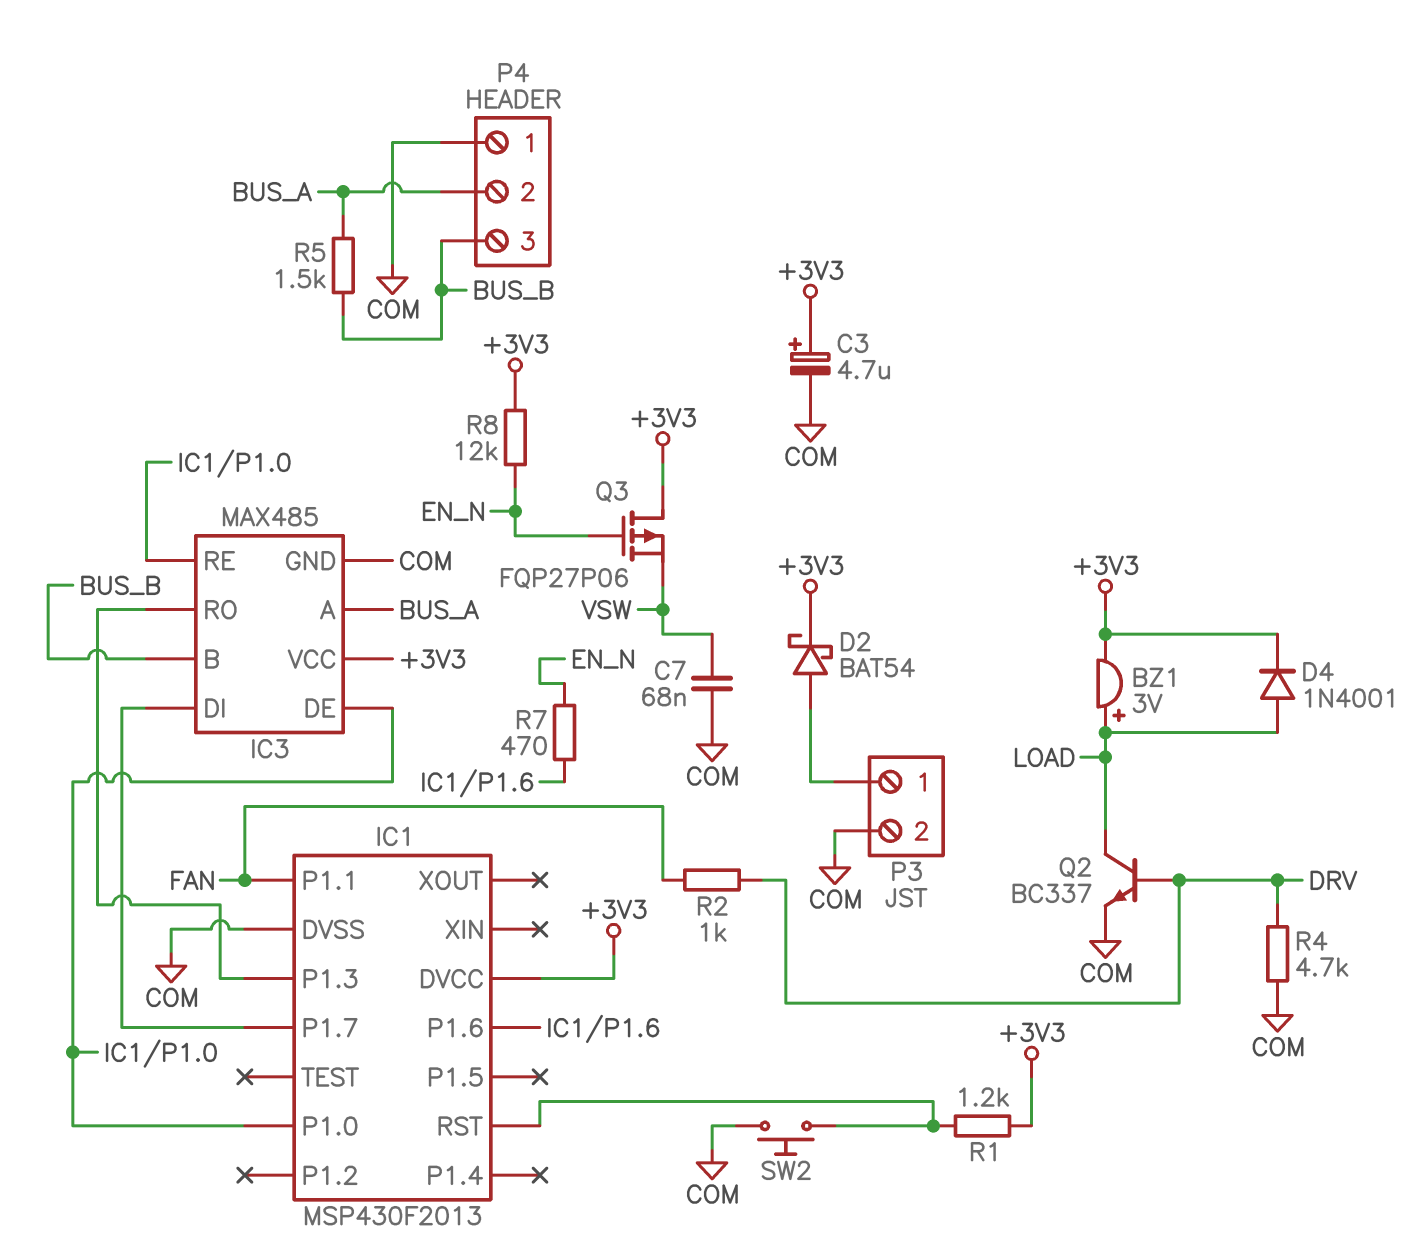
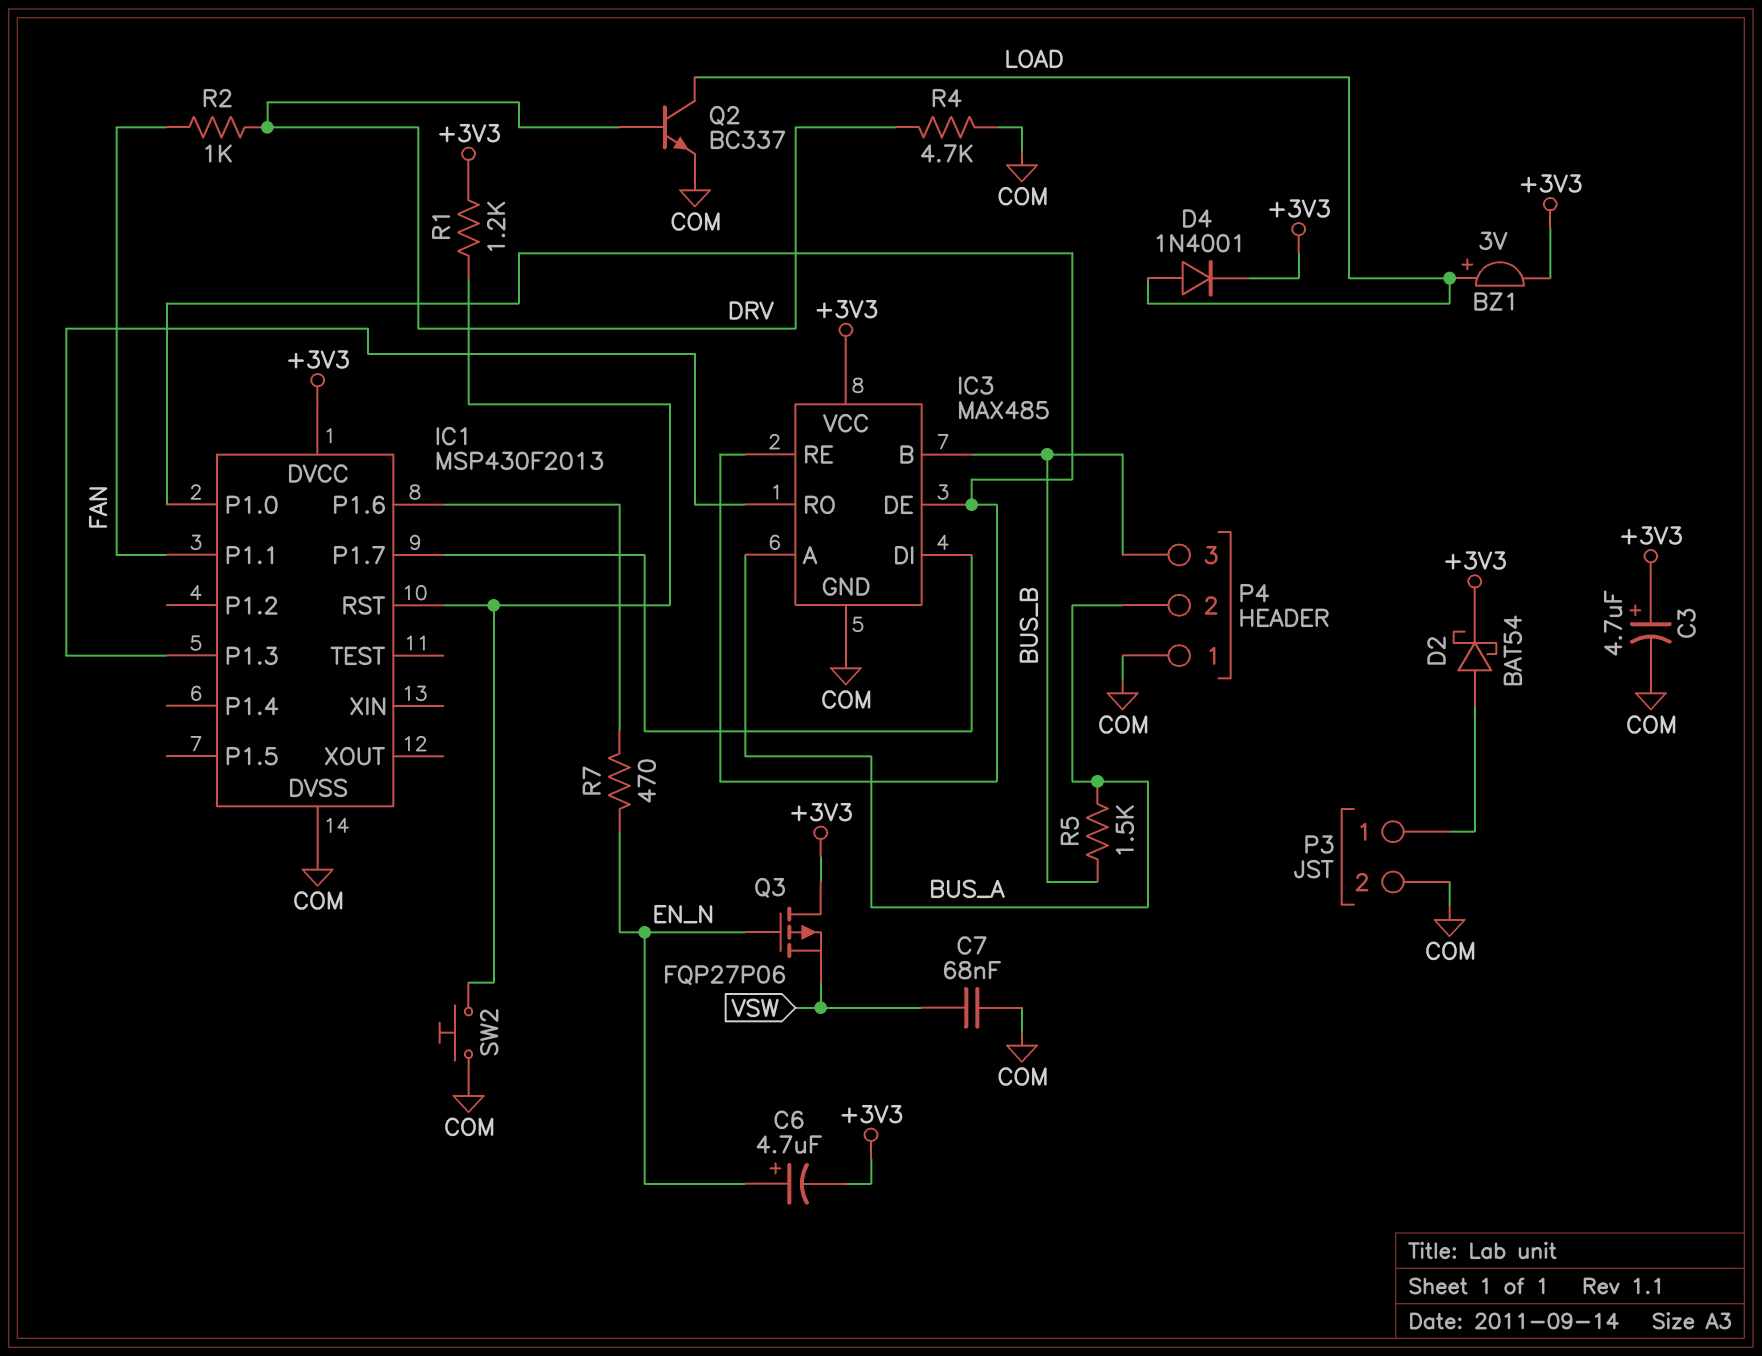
C6: none -> 4.7uF (plus EN_N, minus +3V3)
R8: 12k (+3V3, EN_N) -> none

